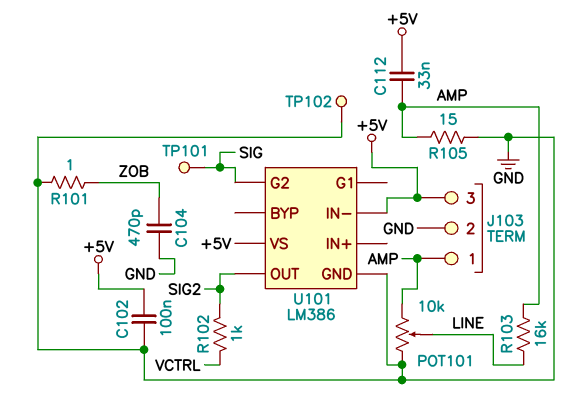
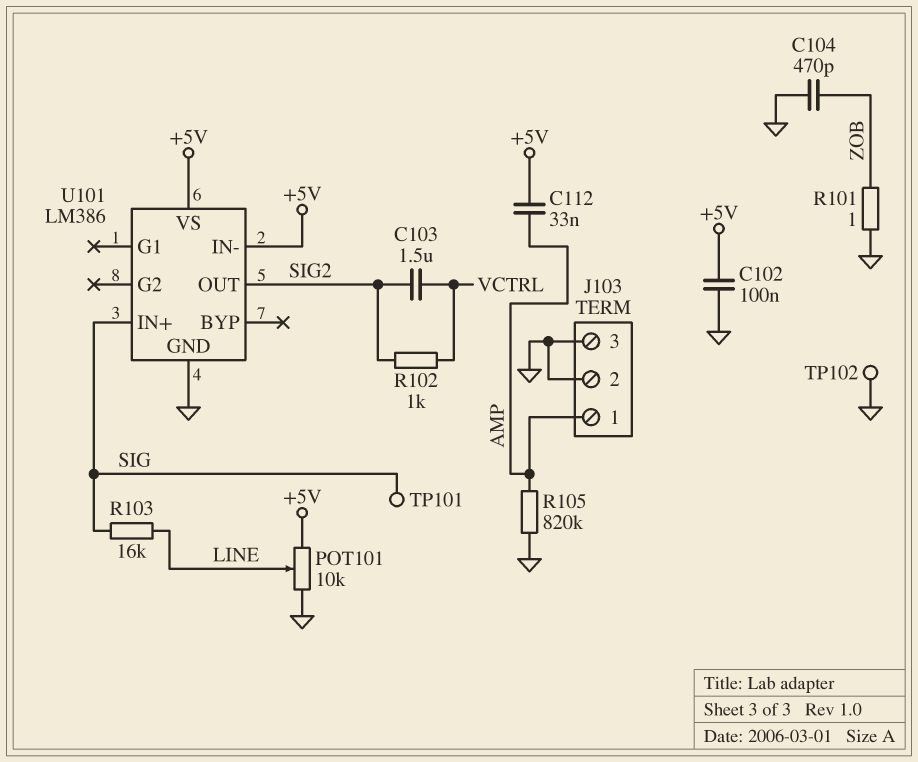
C103: none -> 1.5uF (SIG2, VCTRL)
J103 pin 3: +5V -> GND
POT101: 10k (AMP, GND, wiper LINE) -> 10k (+5V, GND, wiper LINE)
R103: 16k (AMP, LINE) -> 16k (LINE, SIG)
R105: 15 (AMP, GND) -> 820k (AMP, GND)
U101 pin G2: SIG -> none
U101 pin IN+: none -> SIG

